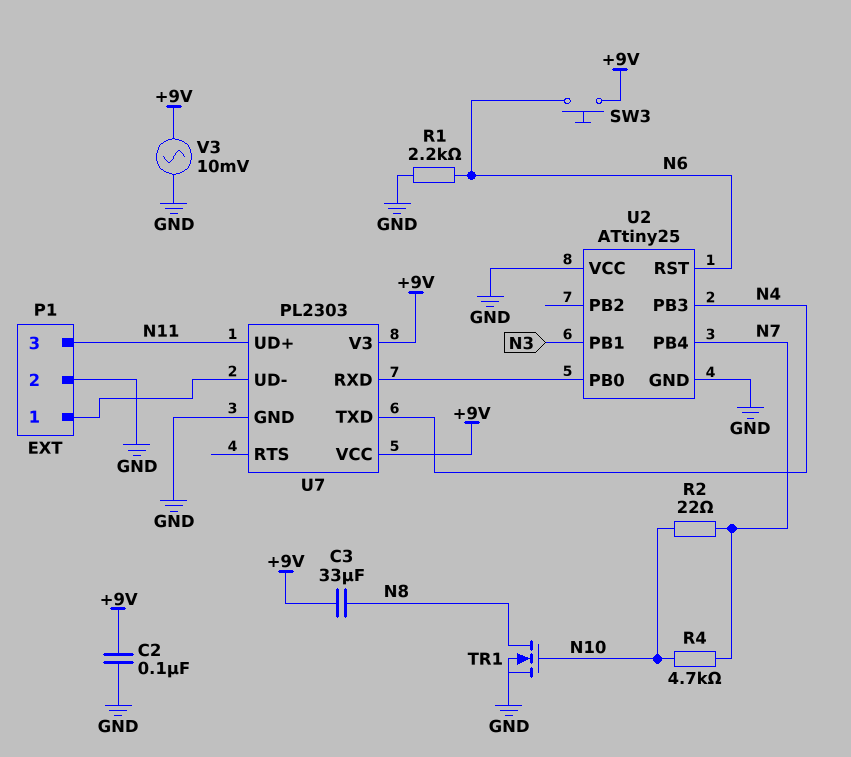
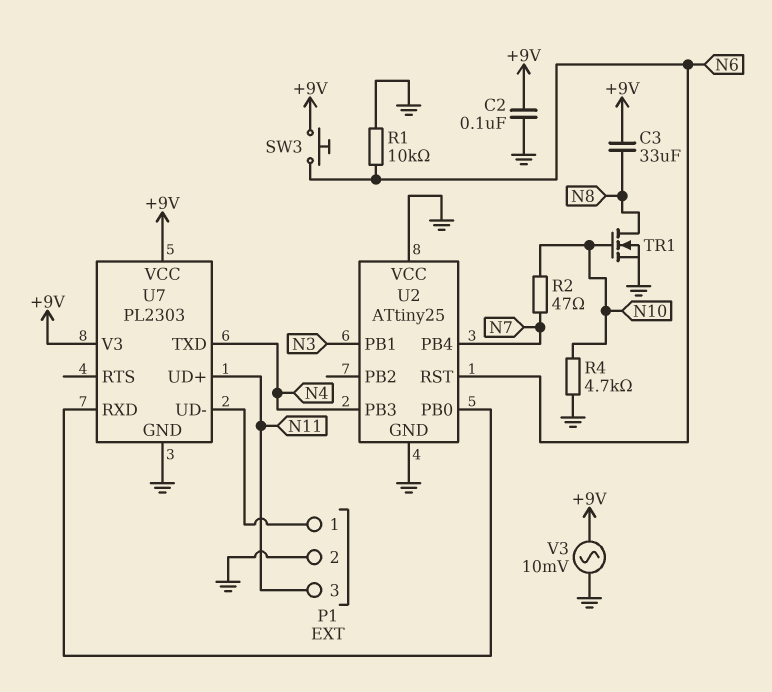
R1: 2.2k (GND, N6) -> 10k (GND, N6)
R2: 22 (N7, N10) -> 47 (N7, N10)
R4: 4.7k (N7, N10) -> 4.7k (GND, N10)

